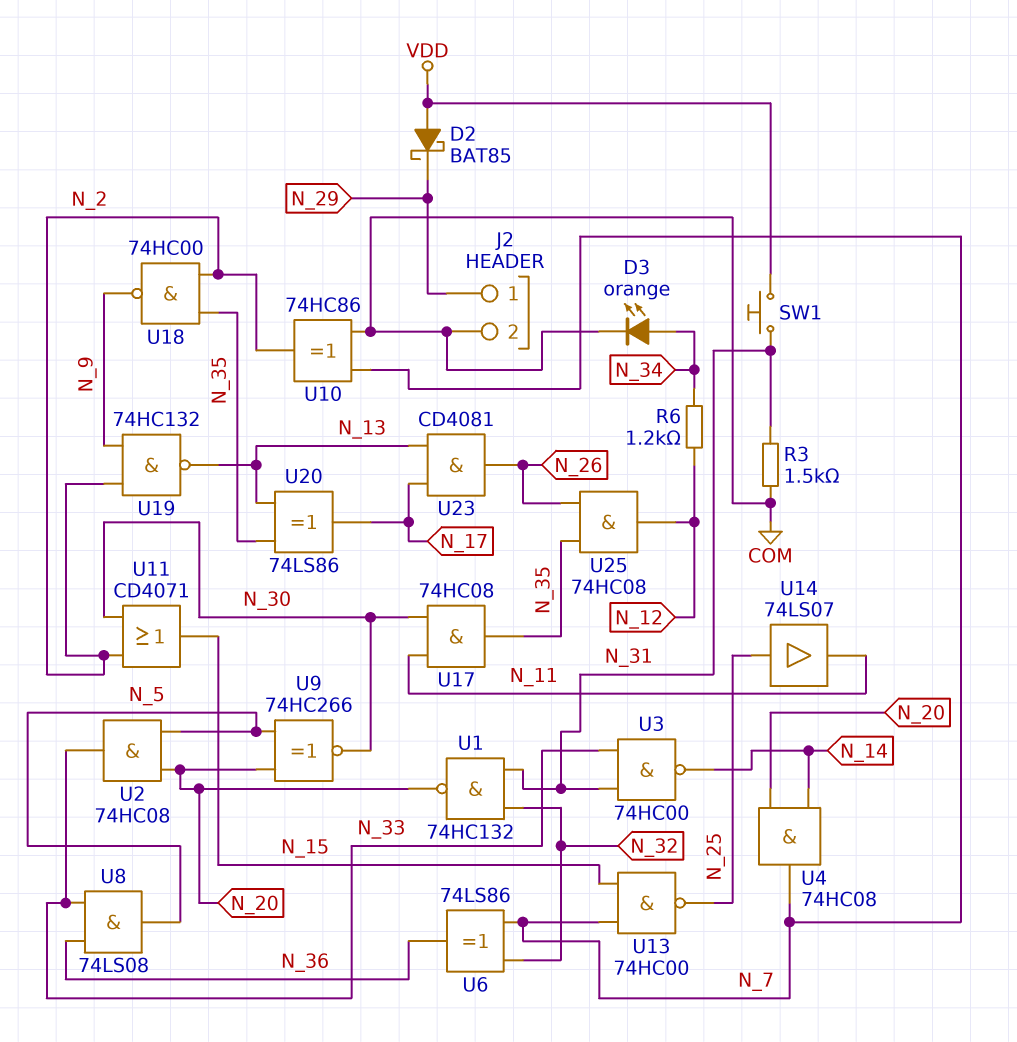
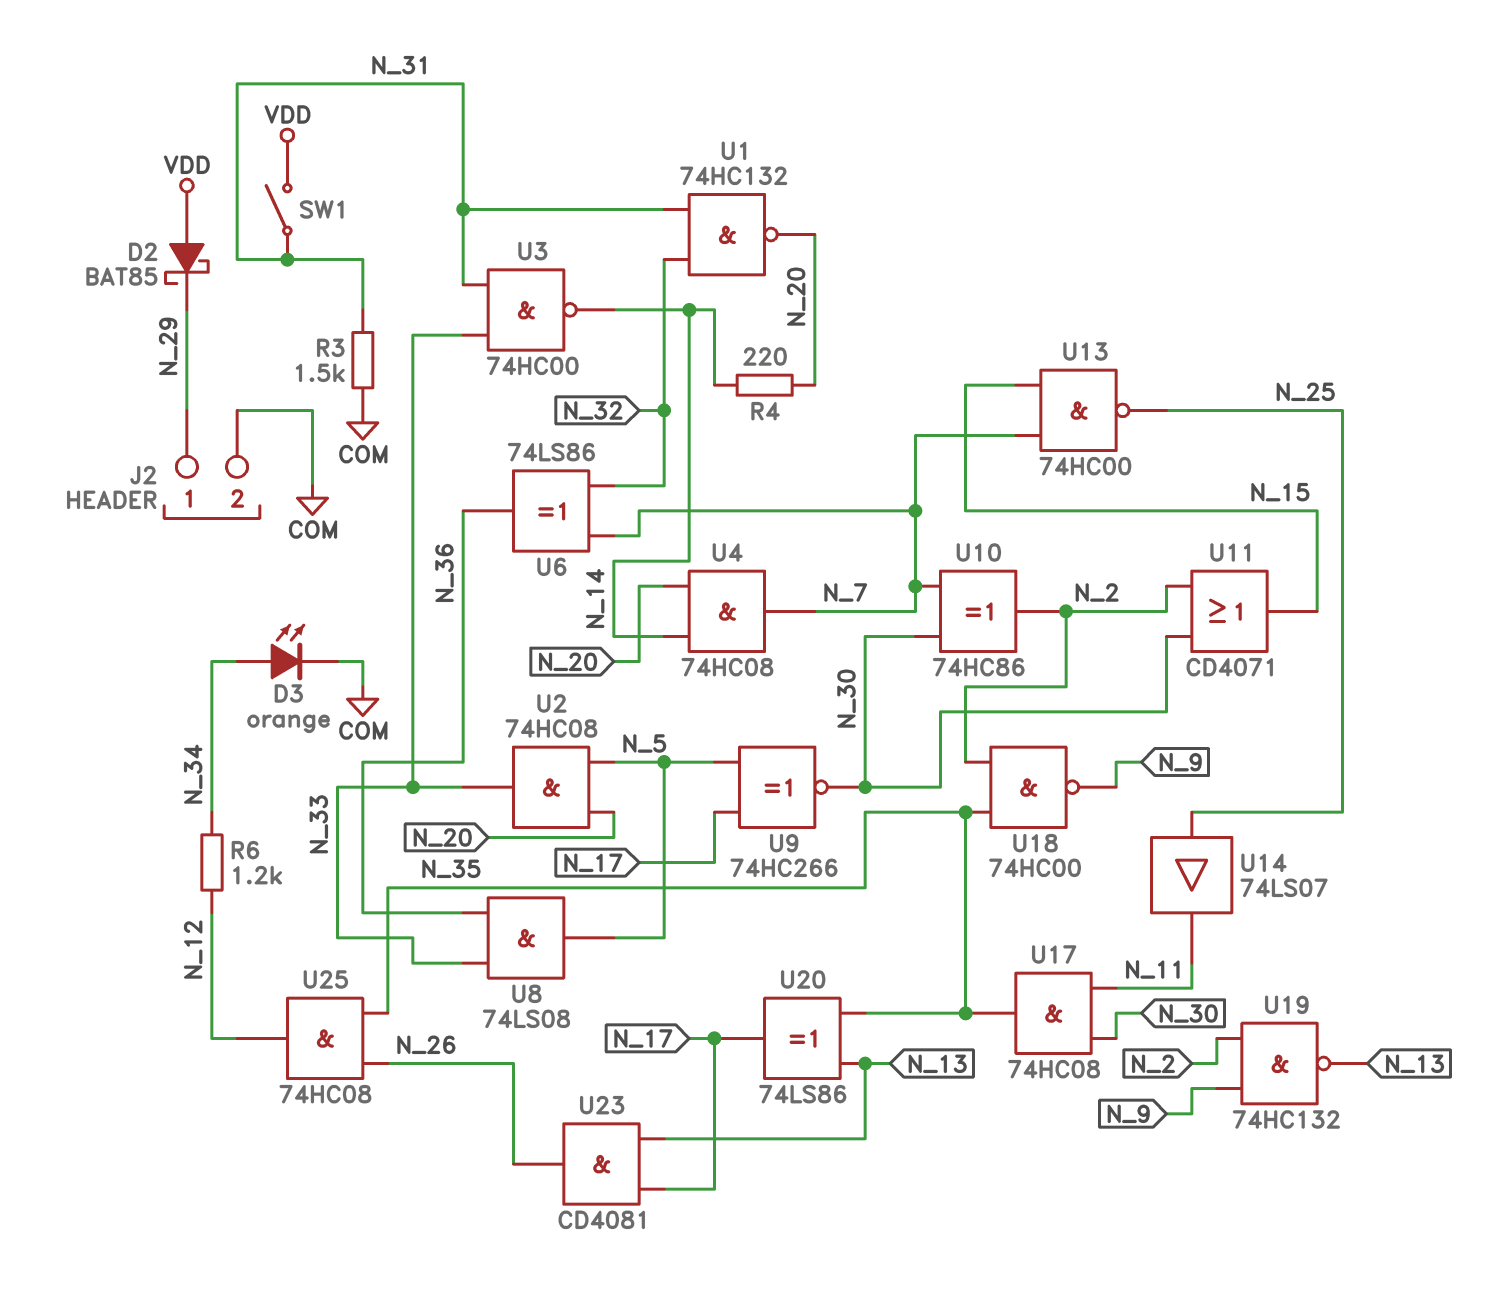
R4: none -> 220 (N_14, N_20)
SW1: button (N_31, VDD) -> switch (N_31, VDD)
U9: XNOR 74HC266 (in N_5, in N_20, out N_30) -> XNOR 74HC266 (in N_5, in N_17, out N_30)
U10: XOR 74HC86 (in COM, in N_7, out N_2) -> XOR 74HC86 (in N_7, in N_30, out N_2)

